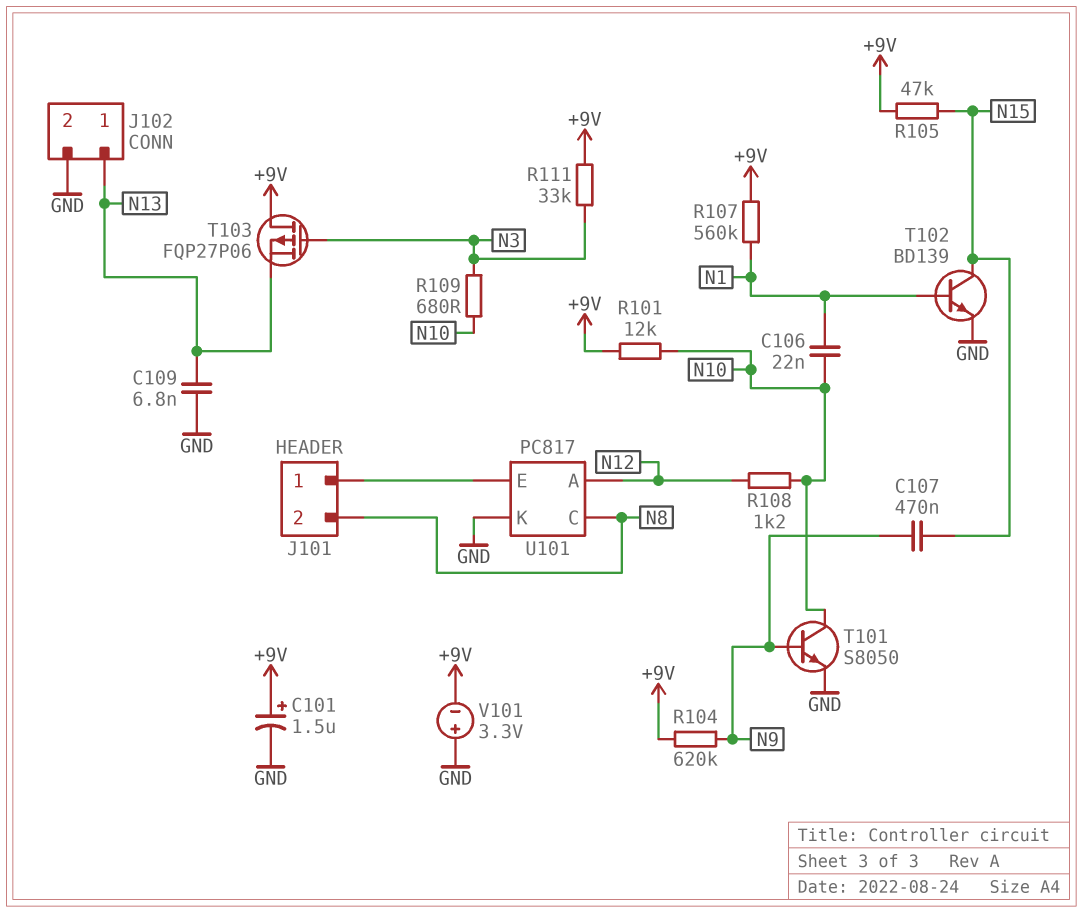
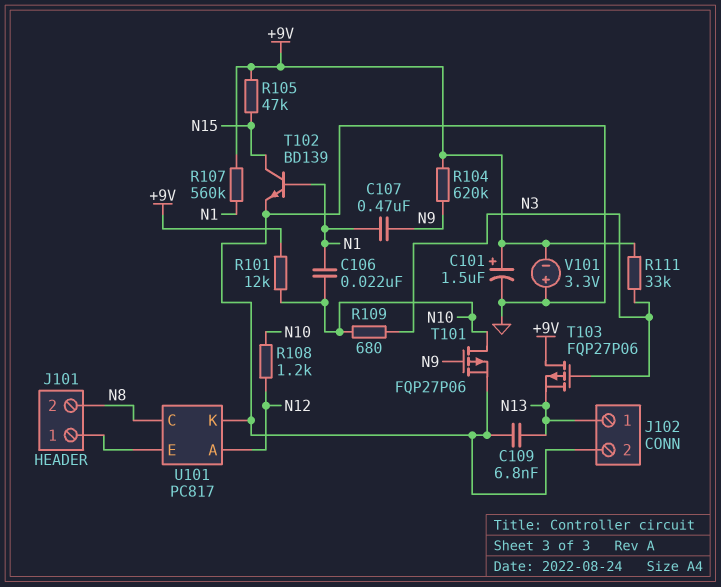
C107: 470nF (N9, N15) -> 470nF (N1, N9)
T101: NPN S8050 (B N9, C N10, E GND) -> PMOS FQP27P06 (G N9, D N10, S GND)

